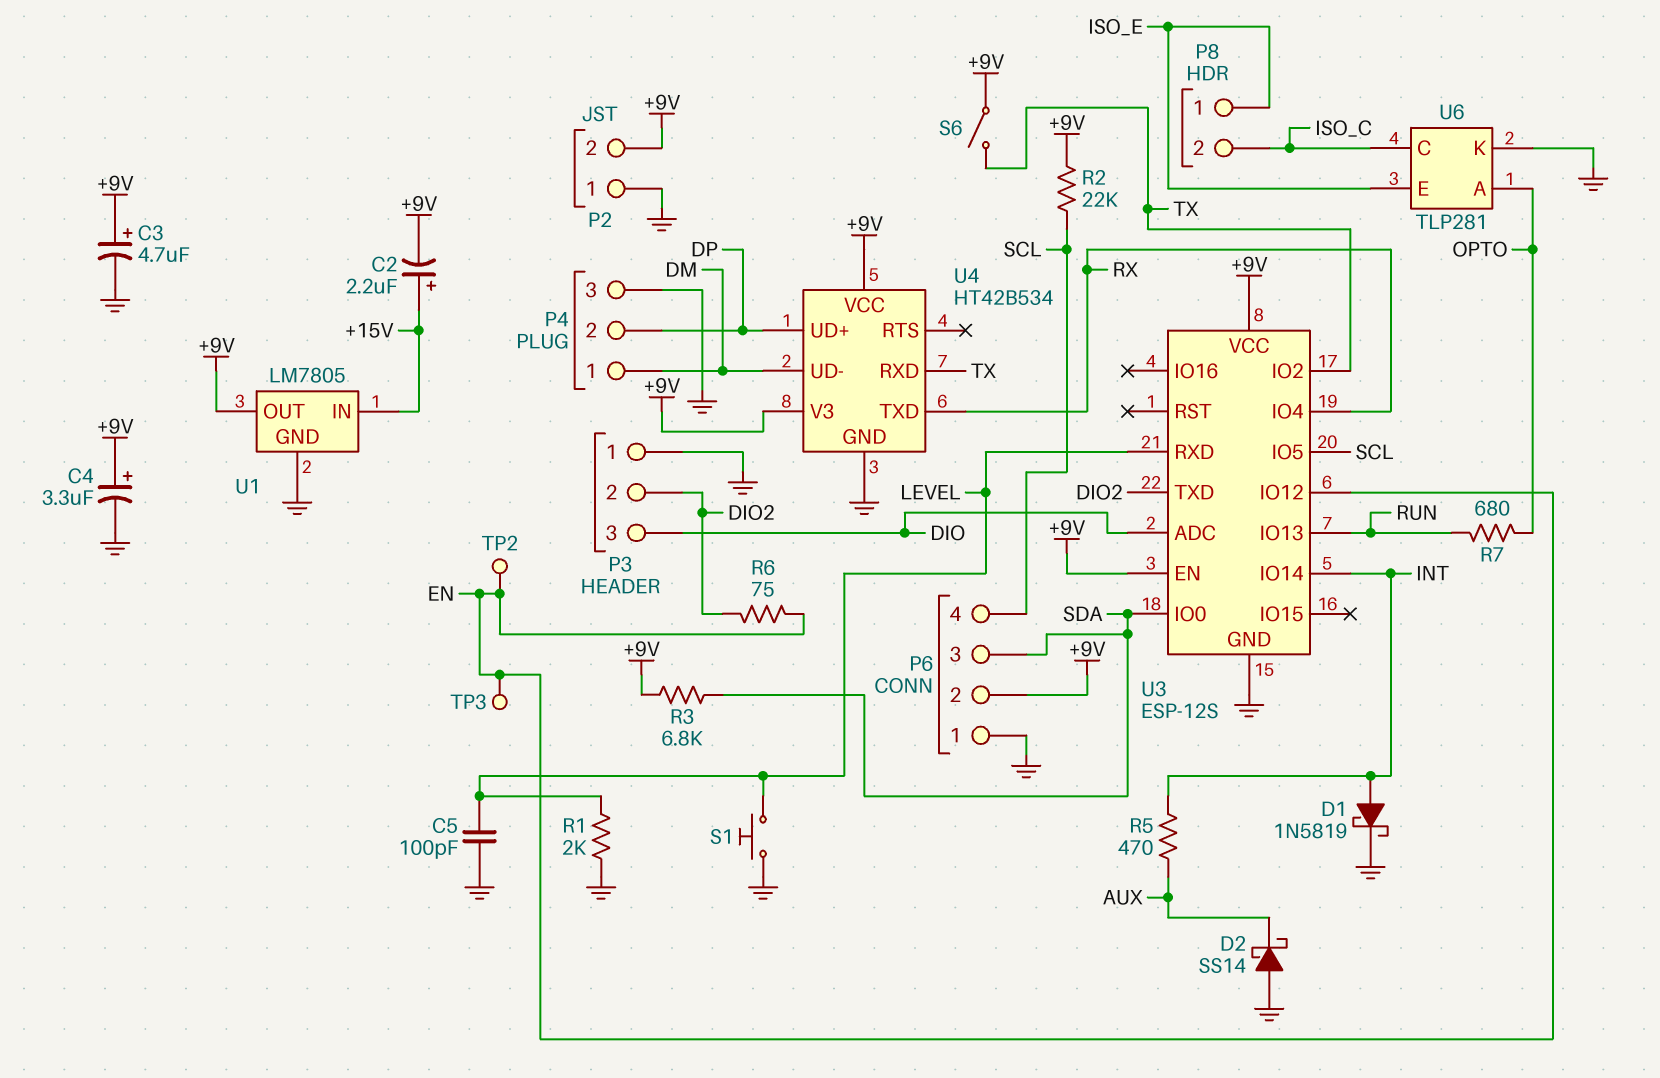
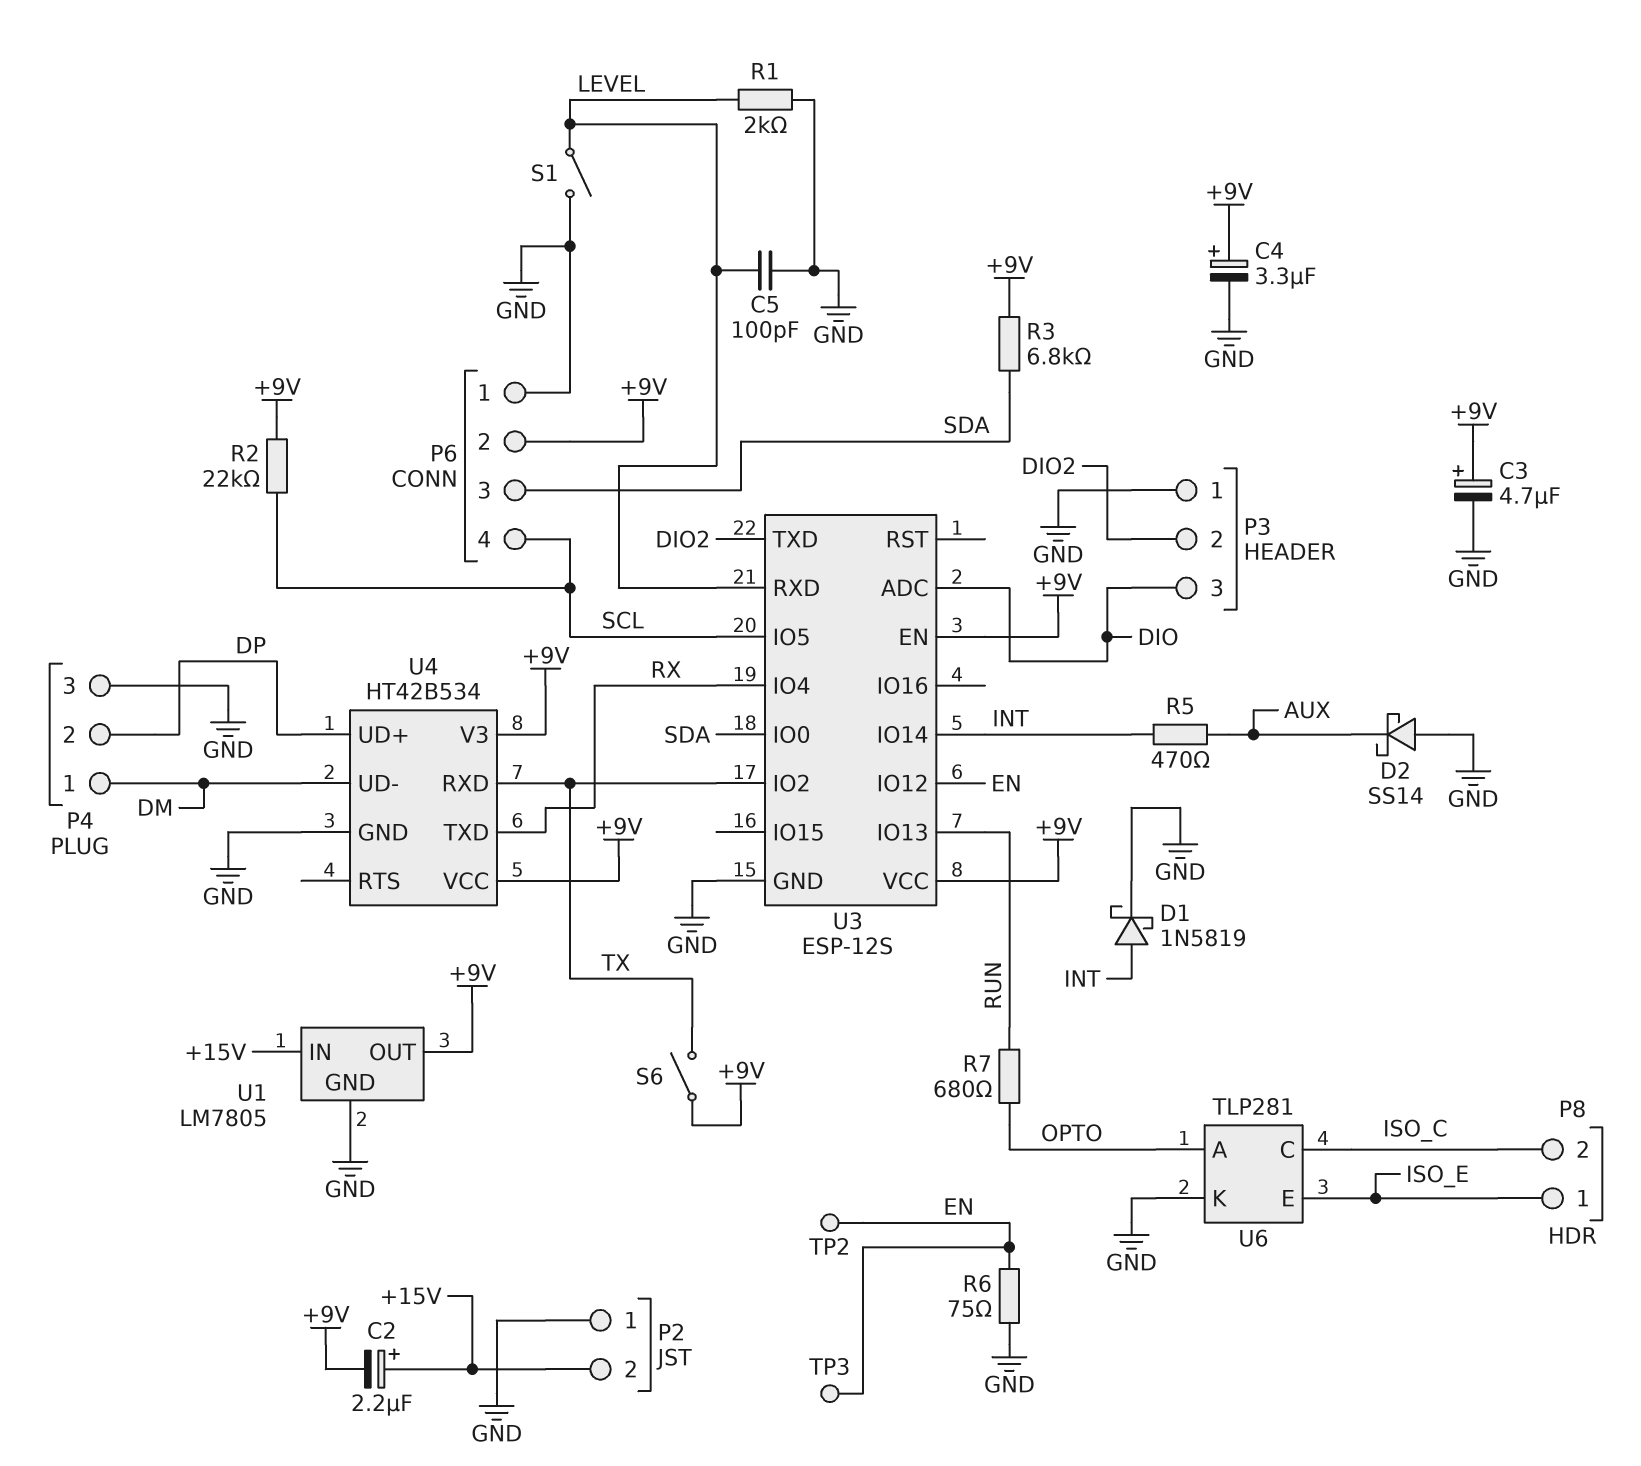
P2 pin 2: +9V -> +15V
R6: 75 (DIO2, EN) -> 75 (EN, GND)
S1: button (GND, LEVEL) -> switch (GND, LEVEL)

